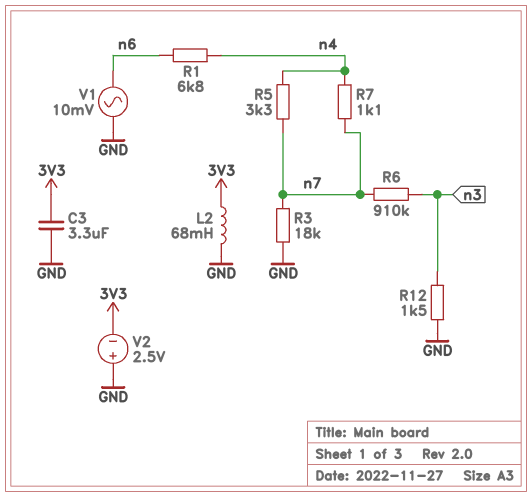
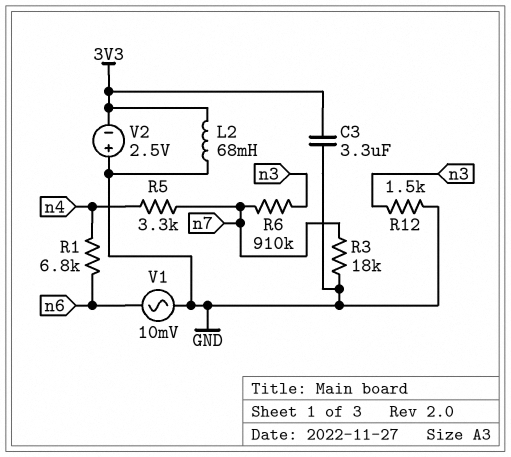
R7: 1.1k (n4, n7) -> none

